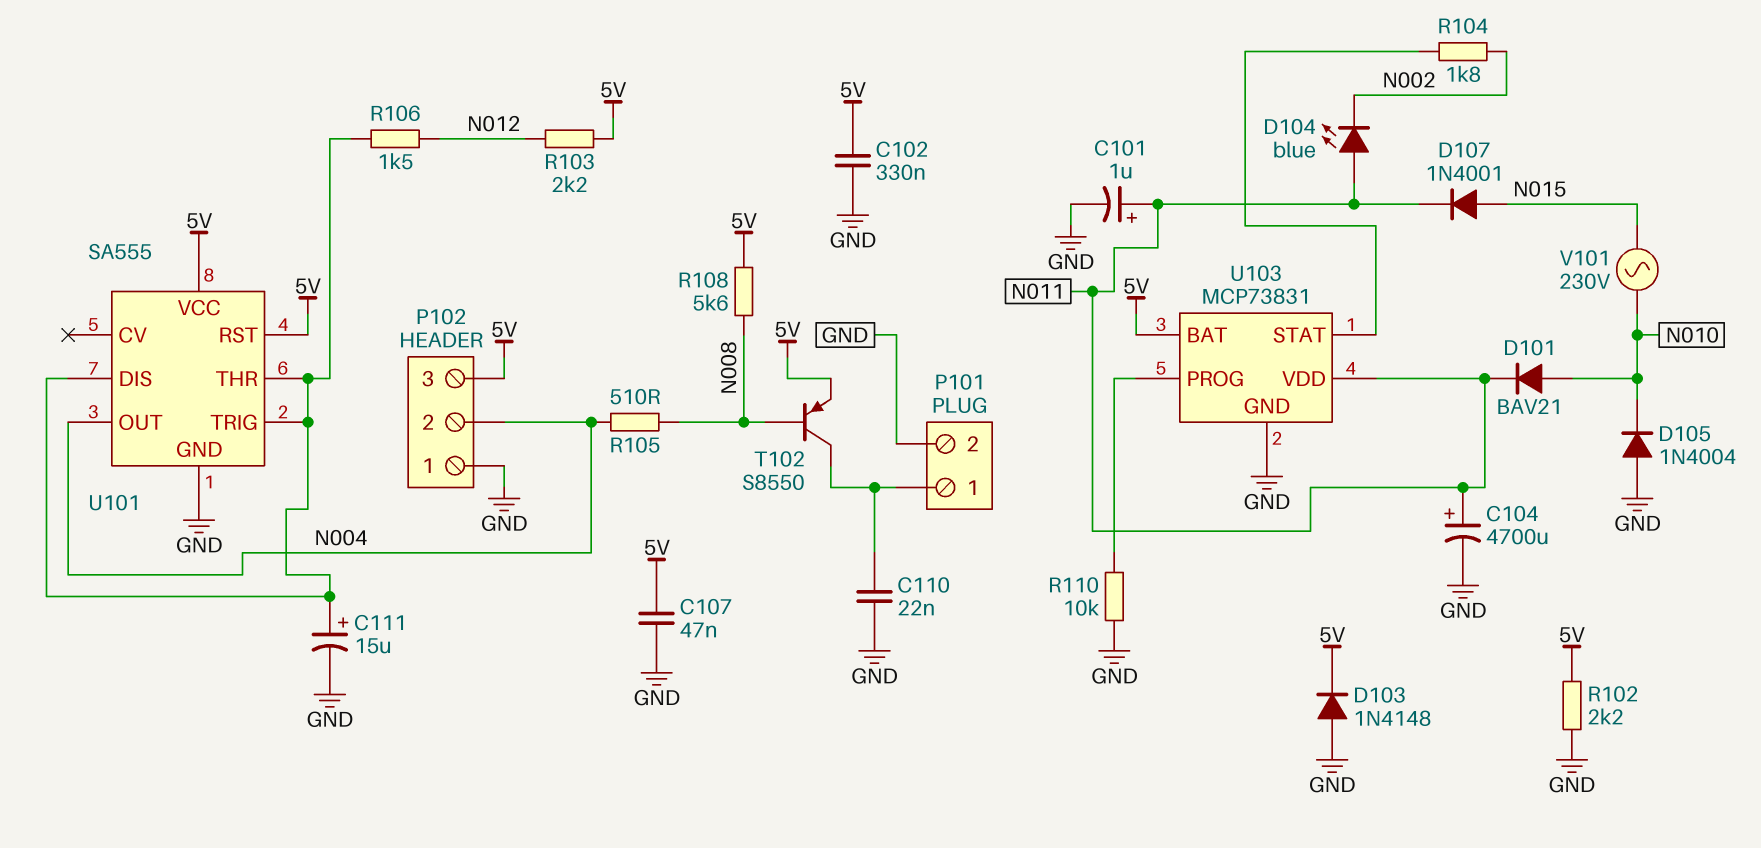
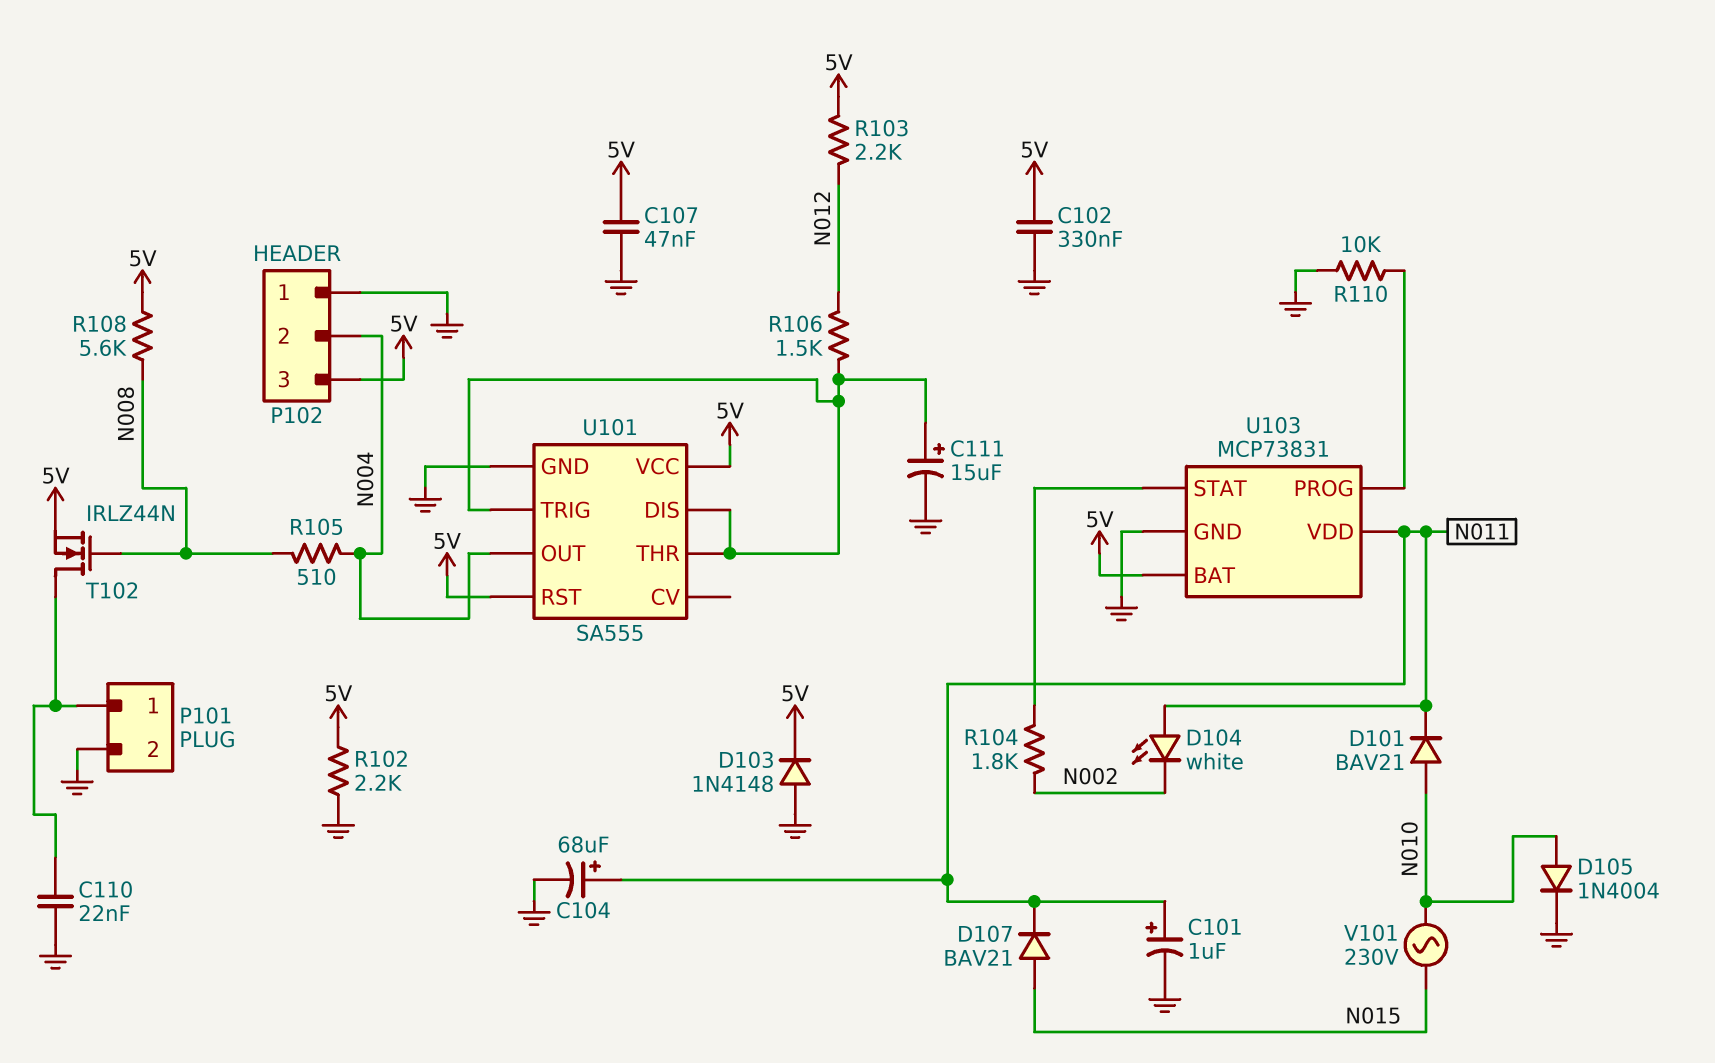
C104: 4700uF (plus N011, minus GND) -> 68uF (plus N011, minus GND)
D104: LED blue (A N011, K N002) -> LED white (A N011, K N002)
D105: diode 1N4004 (A GND, K N010) -> diode 1N4004 (A N010, K GND)
D107: diode 1N4001 (A N015, K N011) -> diode BAV21 (A N015, K N011)
T102: PNP S8550 (B N008, C P101/1, E 5V) -> NMOS IRLZ44N (G N008, D P101/1, S 5V)

